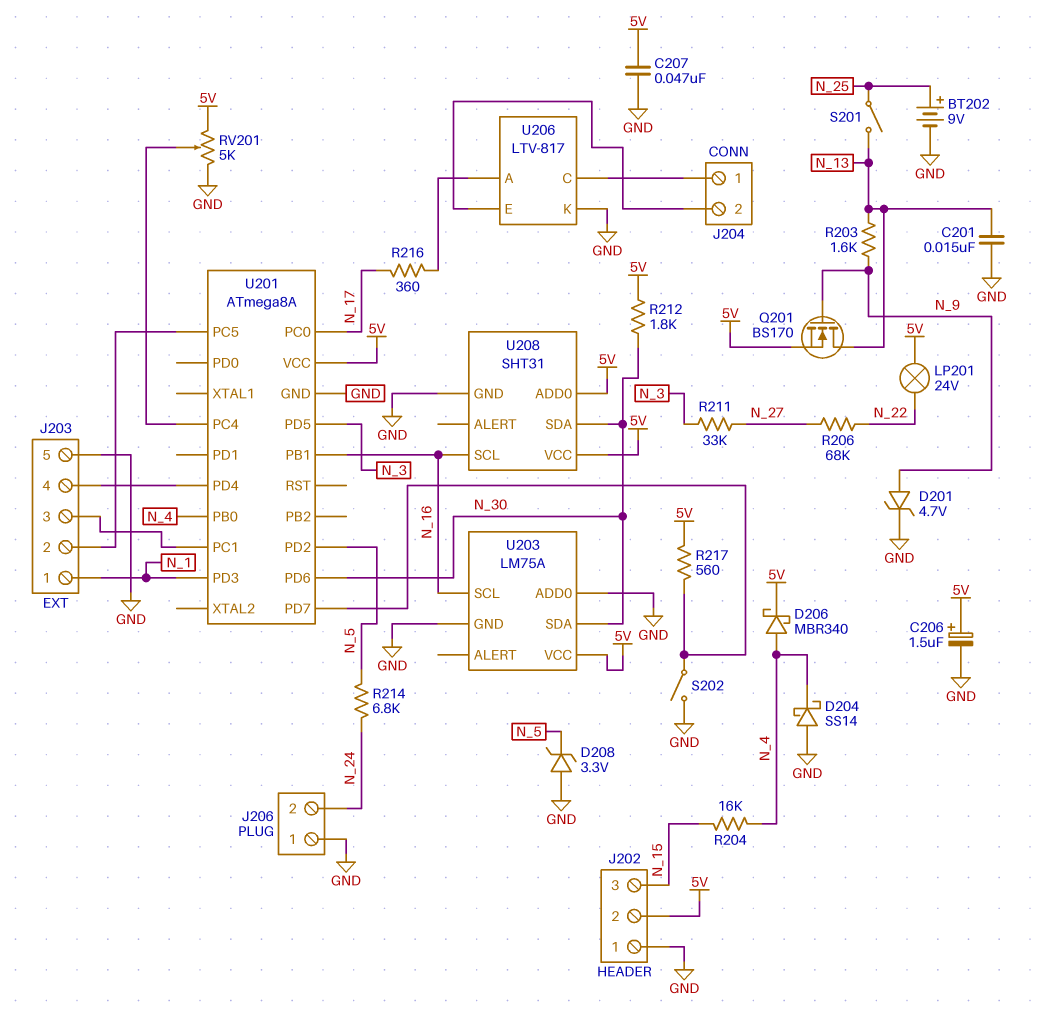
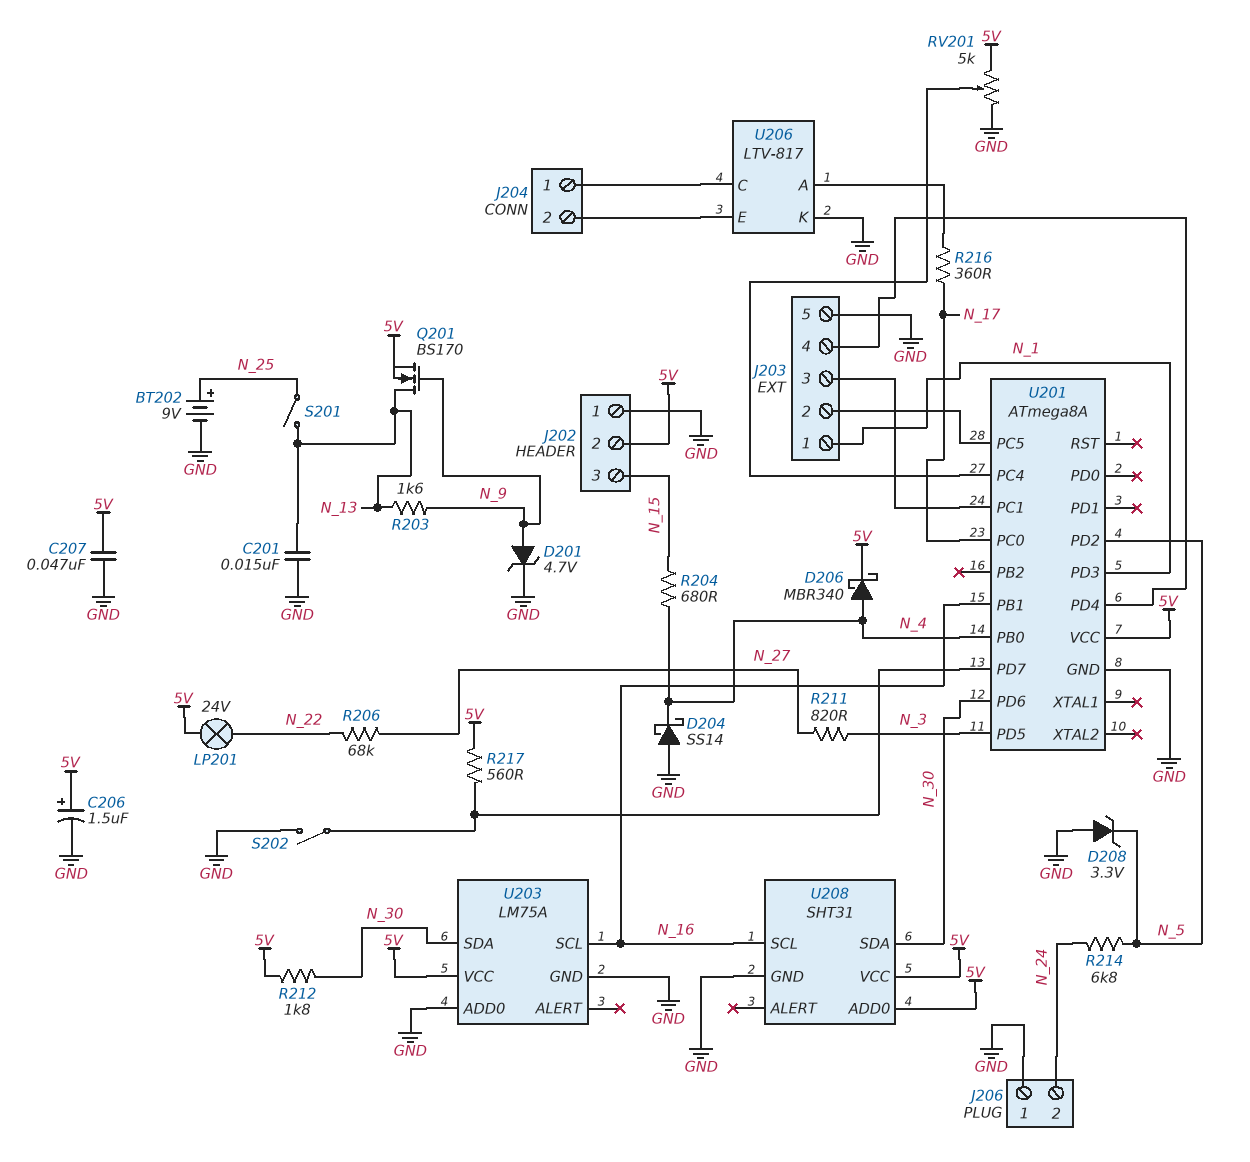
R204: 16k (N_4, N_15) -> 680 (N_4, N_15)
R211: 33k (N_3, N_27) -> 820 (N_3, N_27)

